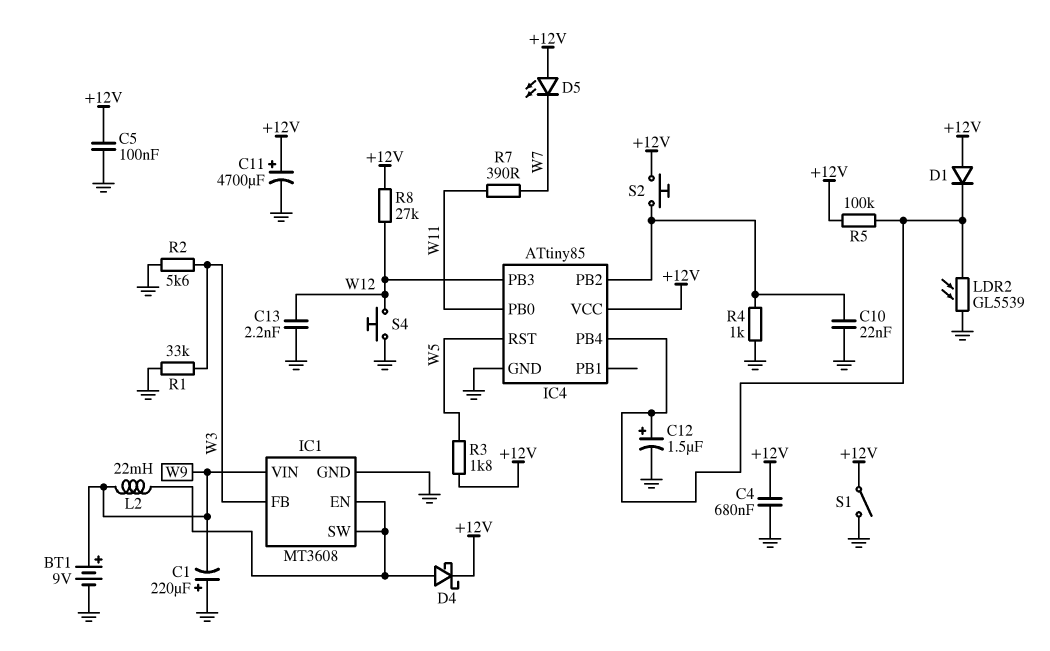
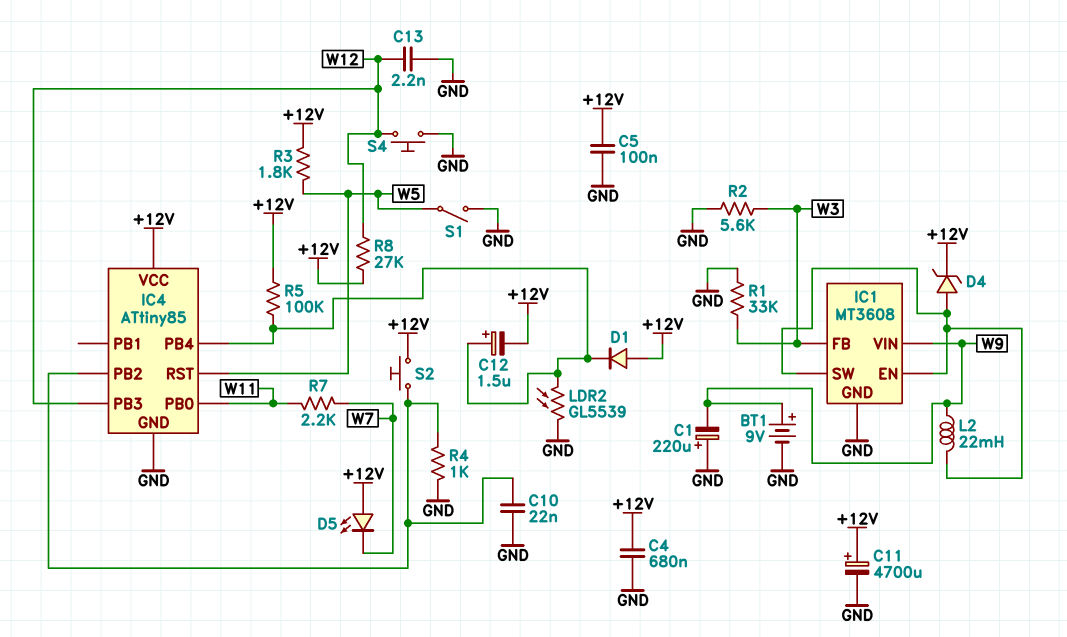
C12: 1.5uF (plus IC4/PB4, minus GND) -> 1.5uF (plus IC4/PB4, minus +12V)
D4: schottky (A IC1/EN, K +12V) -> zener (A IC1/EN, K +12V)
R7: 390 (W7, W11) -> 2.2k (W7, W11)
S1: switch (+12V, GND) -> switch (GND, W5)

